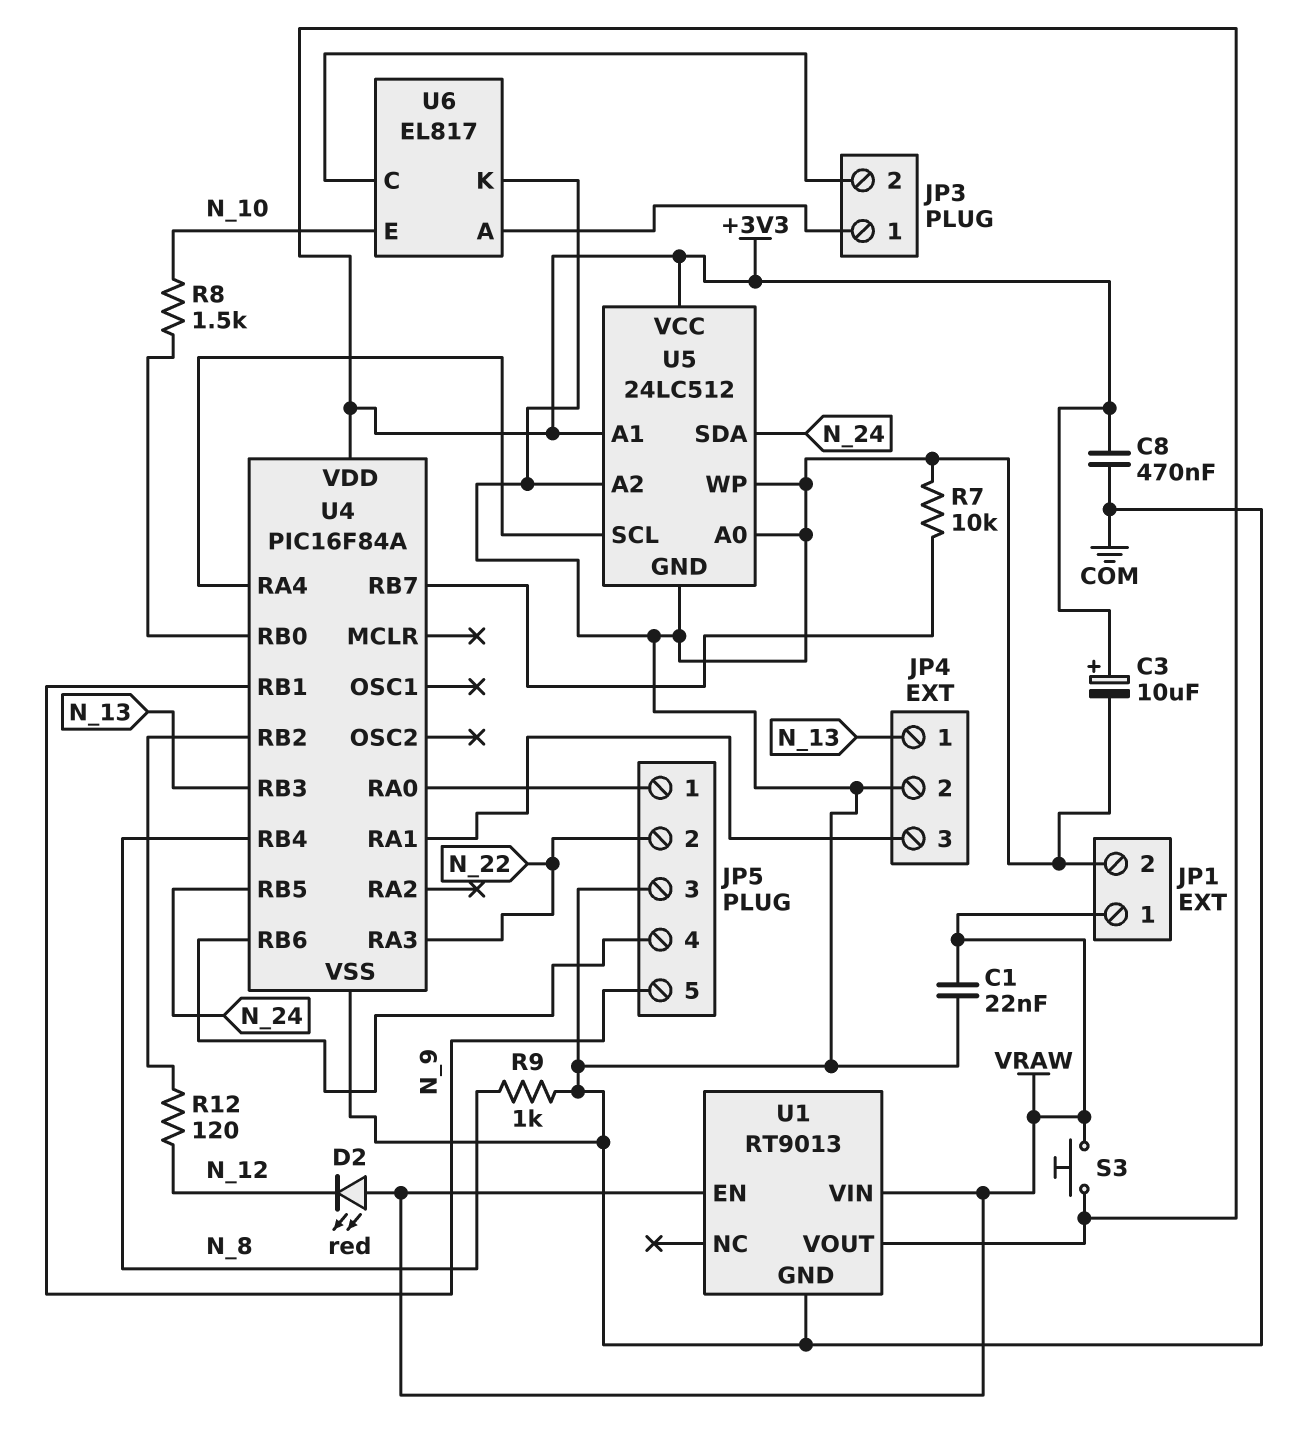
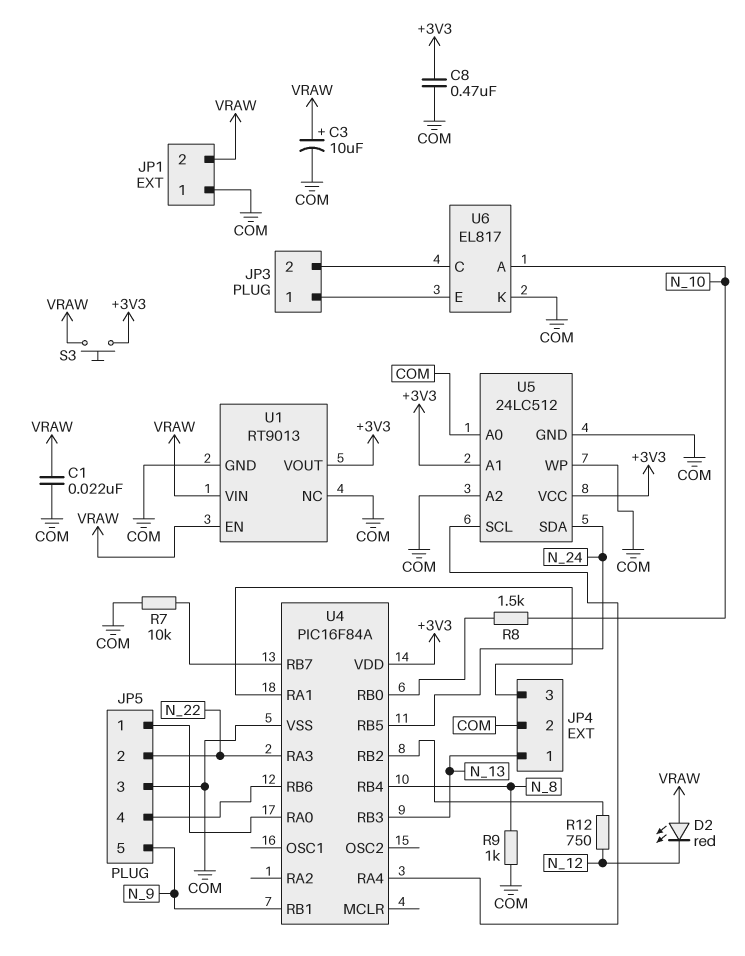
C3: 10uF (plus +3V3, minus COM) -> 10uF (plus VRAW, minus COM)
JP1 pin 1: VRAW -> COM
JP1 pin 2: COM -> VRAW
R12: 120 (N_12, U4/RB2) -> 750 (N_12, U4/RB2)
U1 pin NC: none -> COM
U6 pin A: JP3/1 -> N_10
U6 pin E: N_10 -> JP3/1

